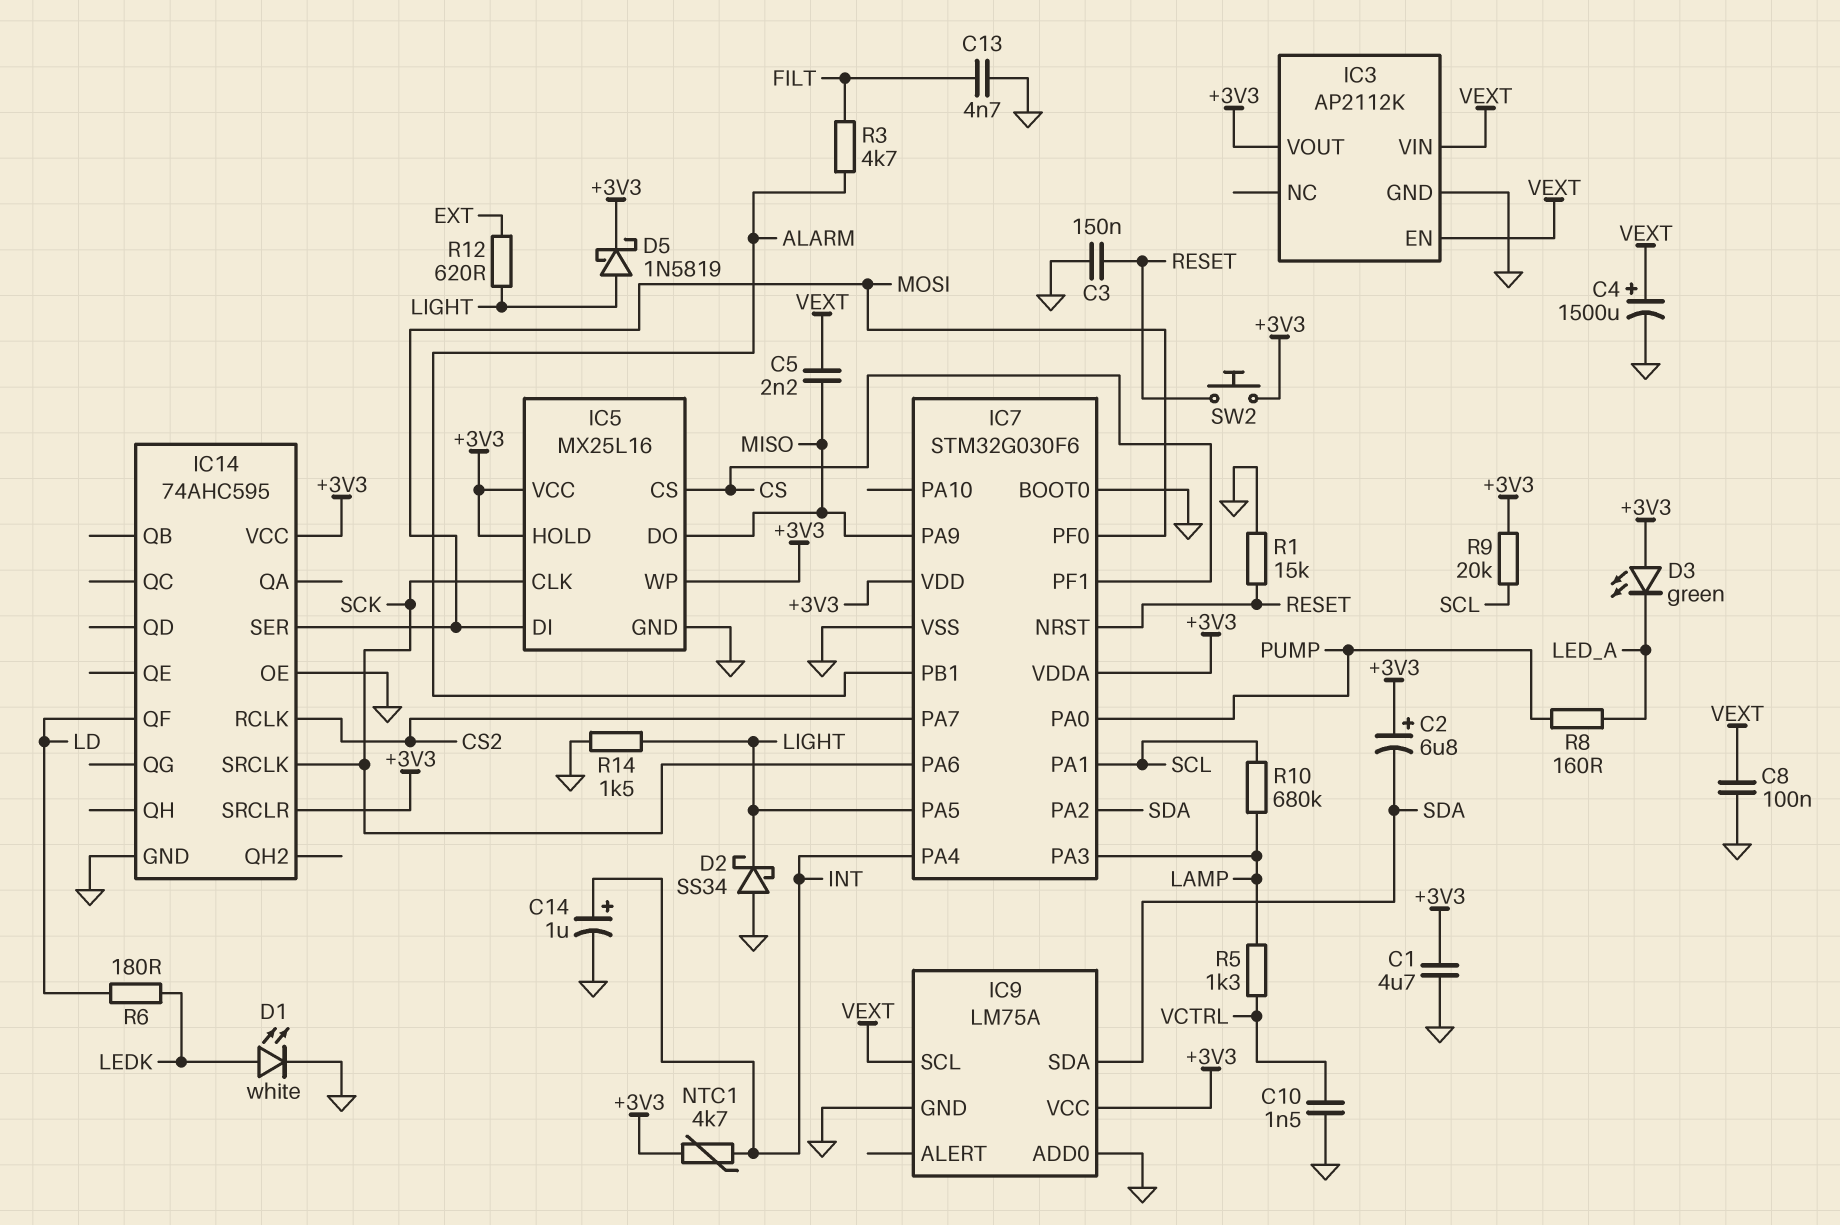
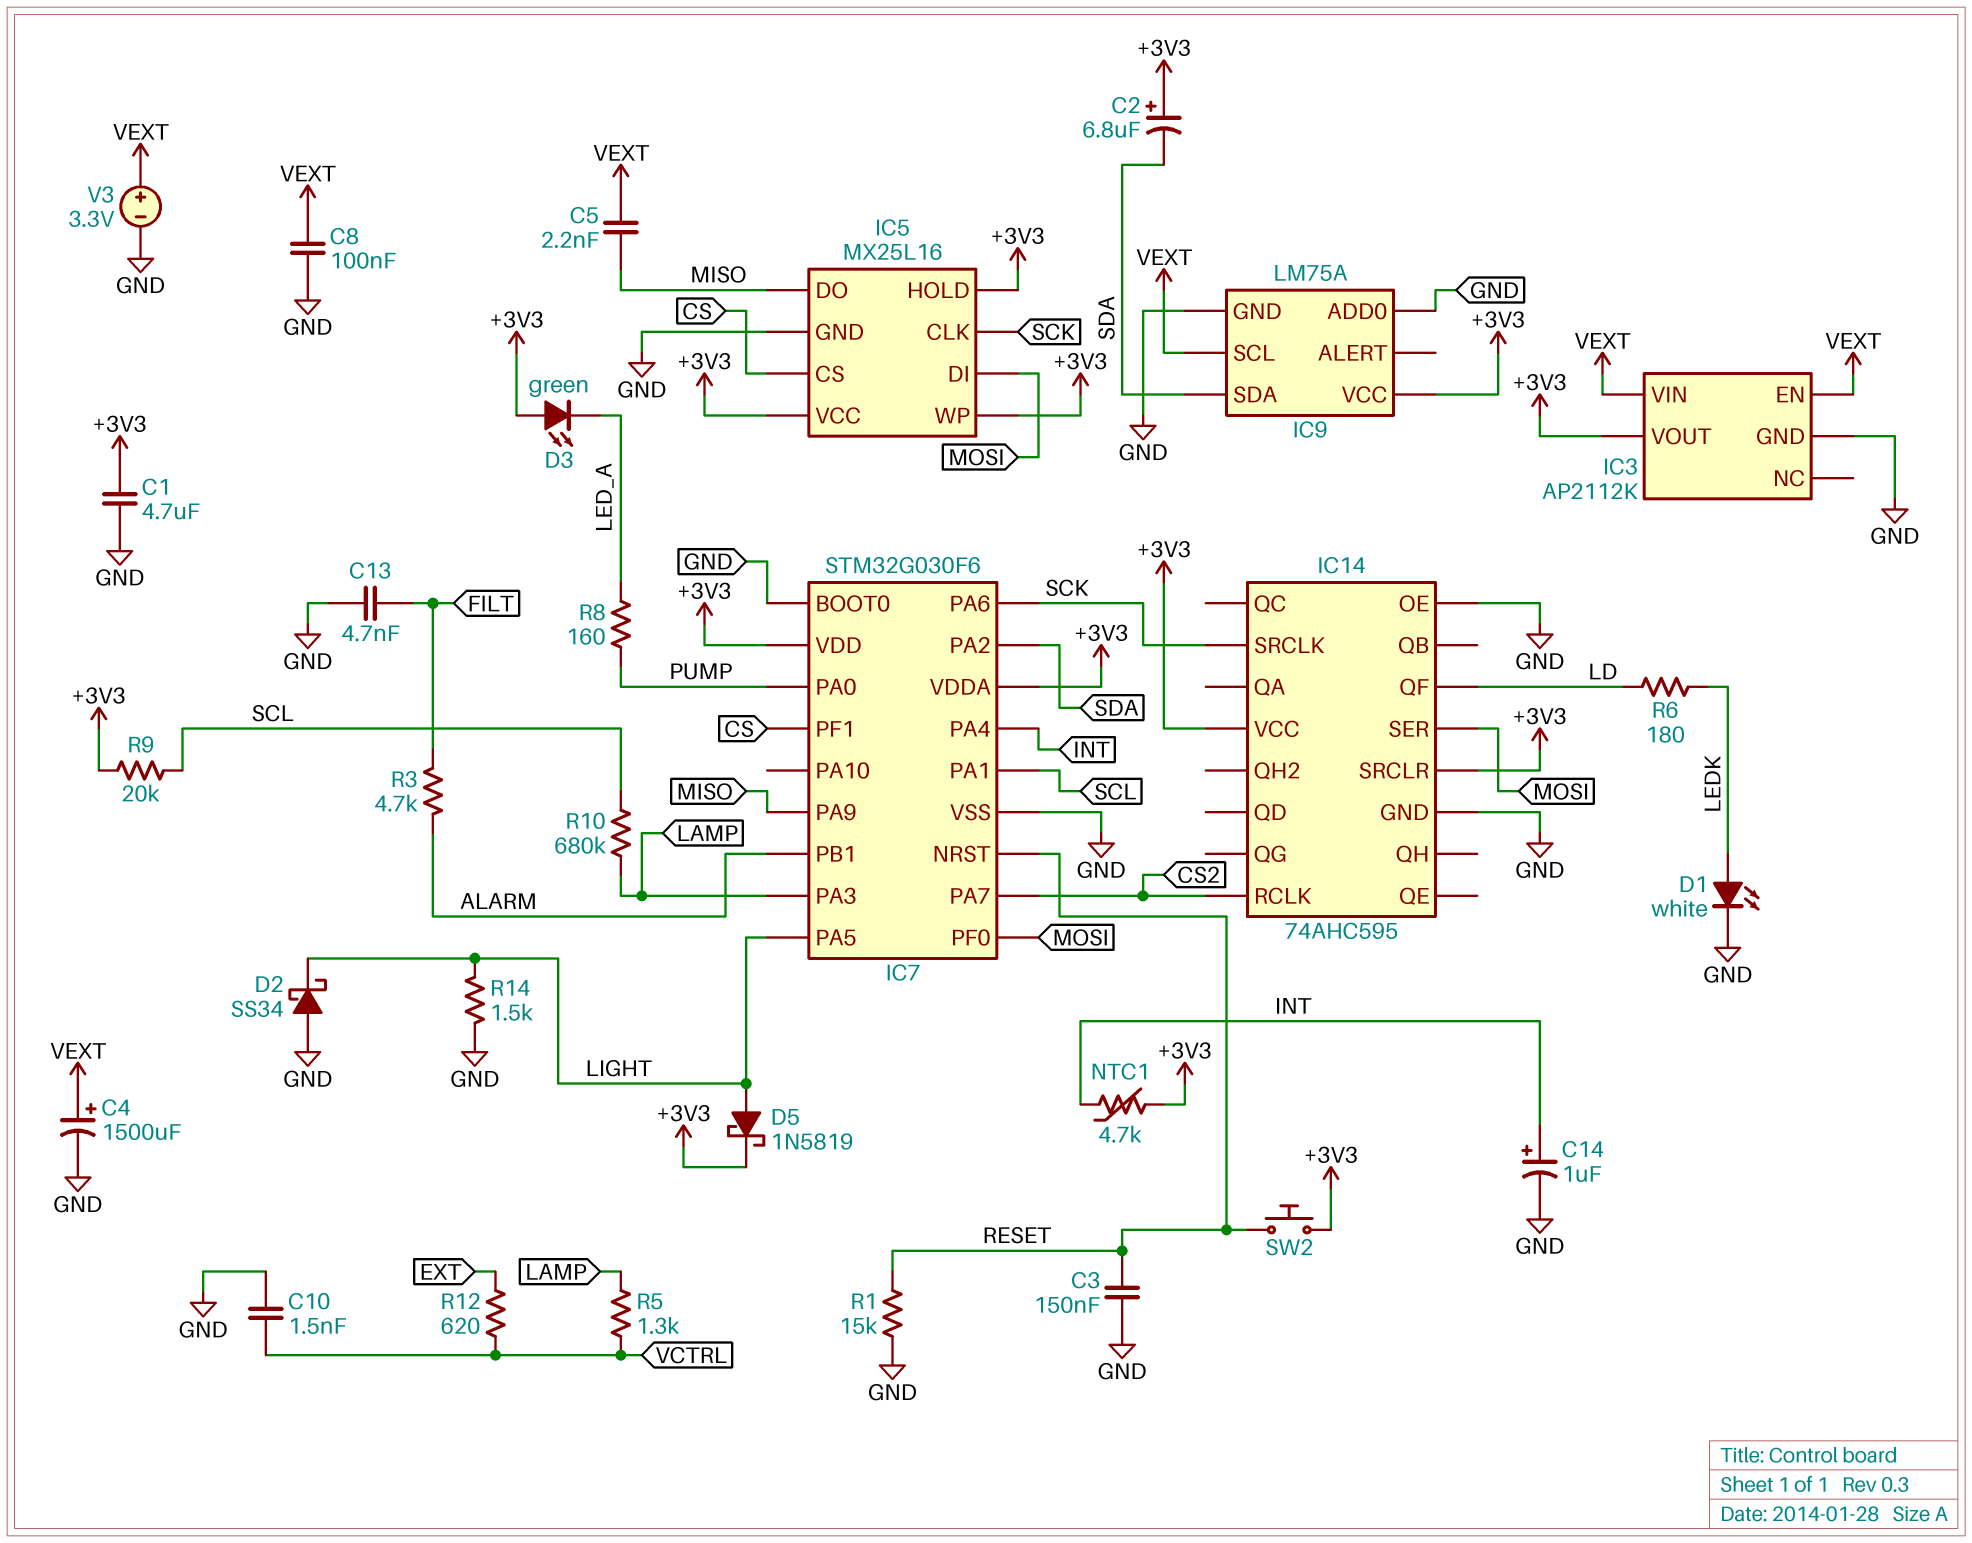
R12: 620 (EXT, LIGHT) -> 620 (EXT, VCTRL)
V3: none -> 3.3V (plus VEXT, minus GND)

